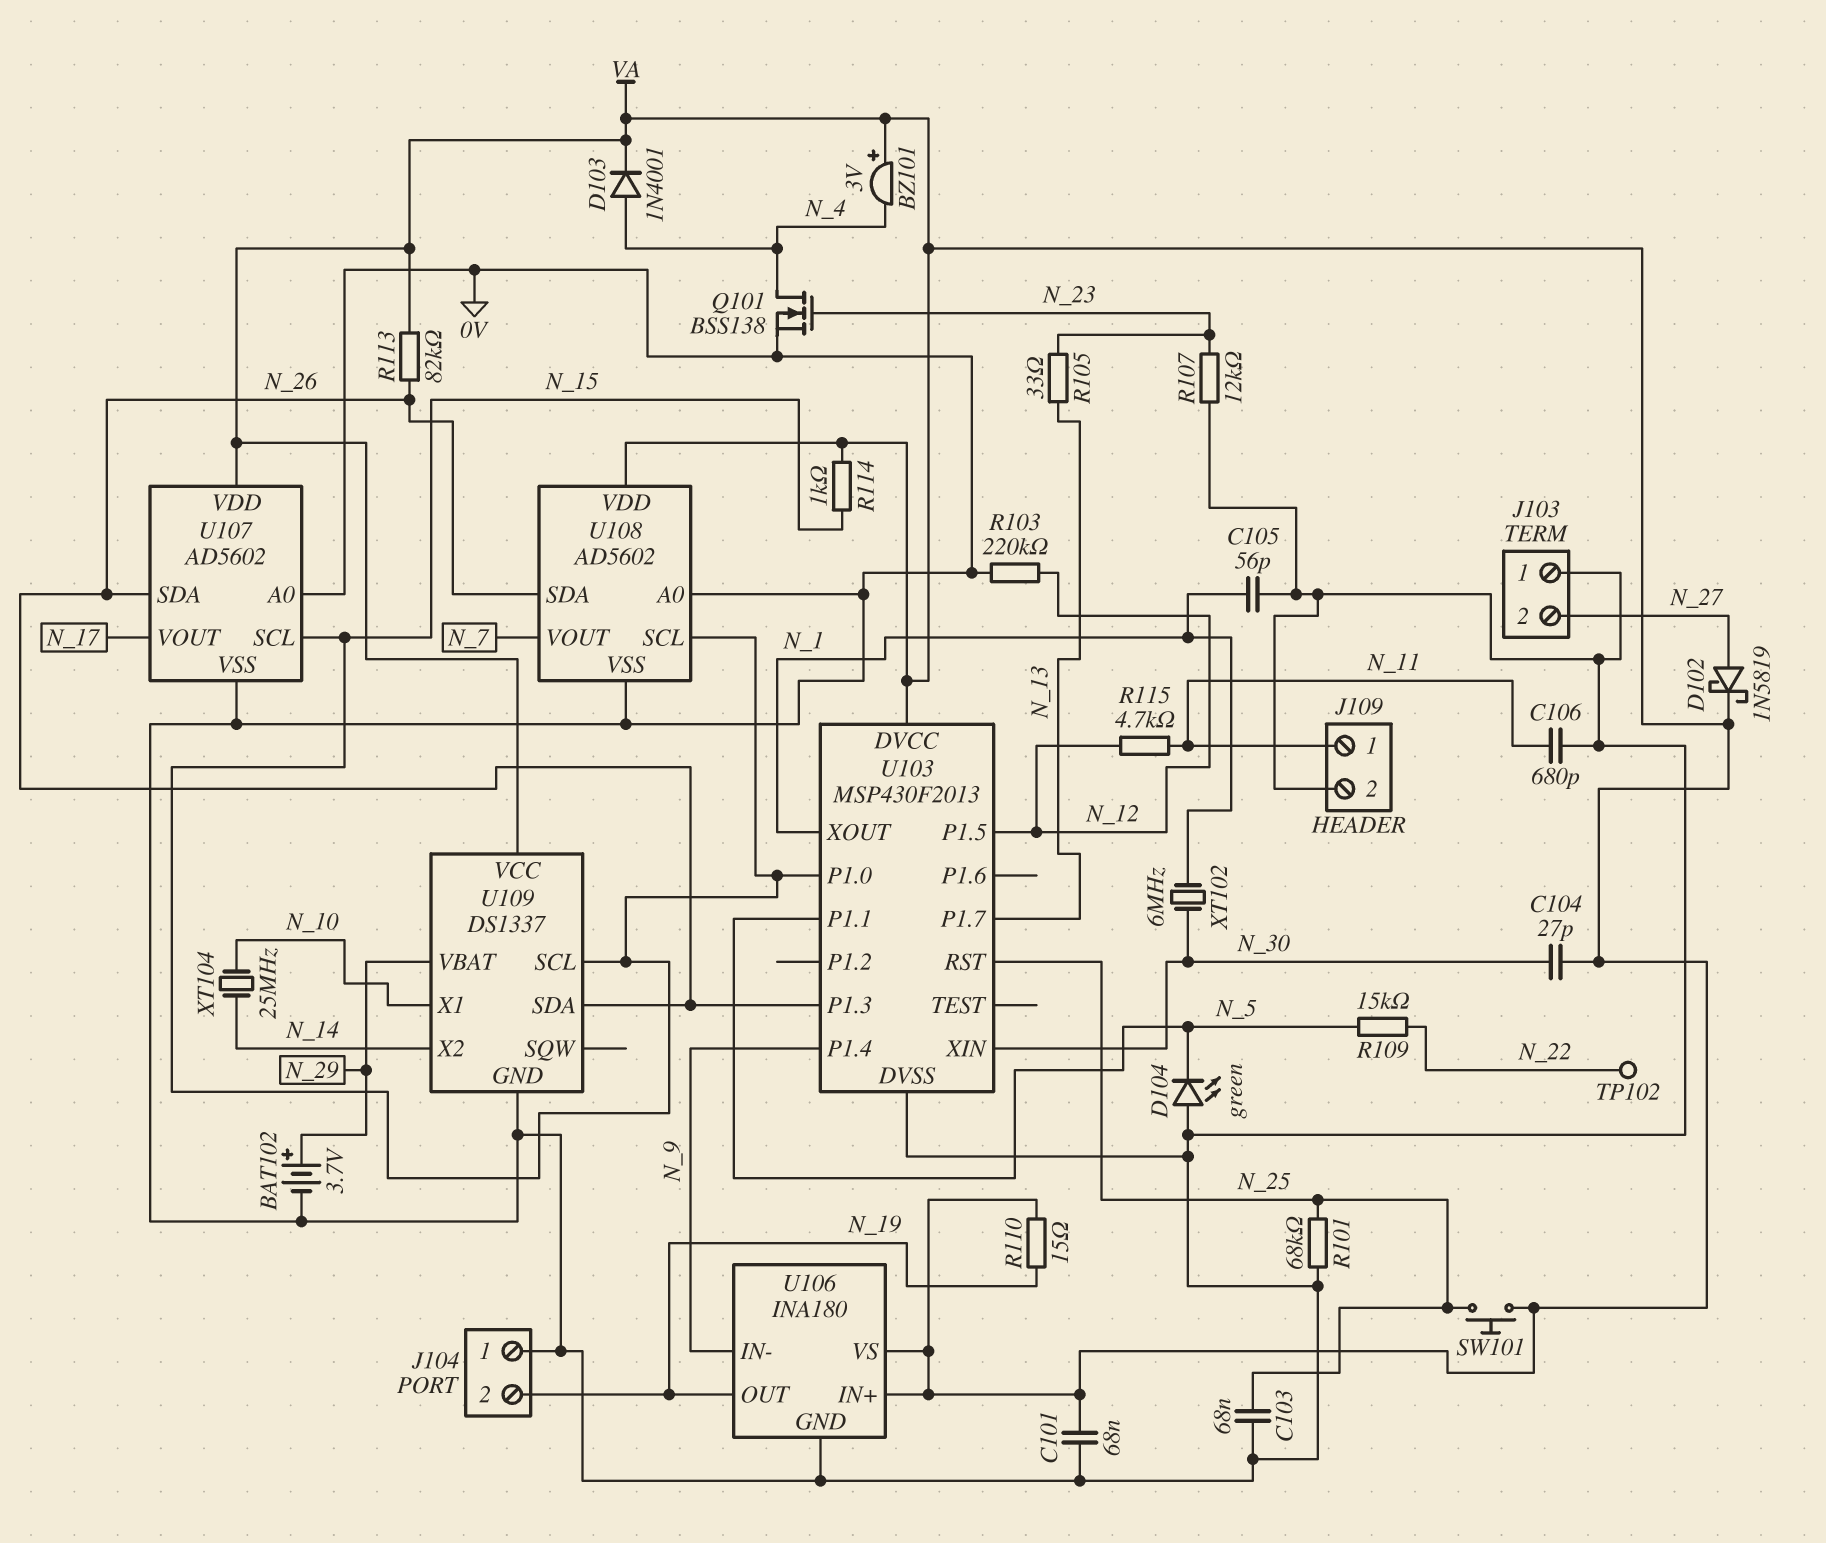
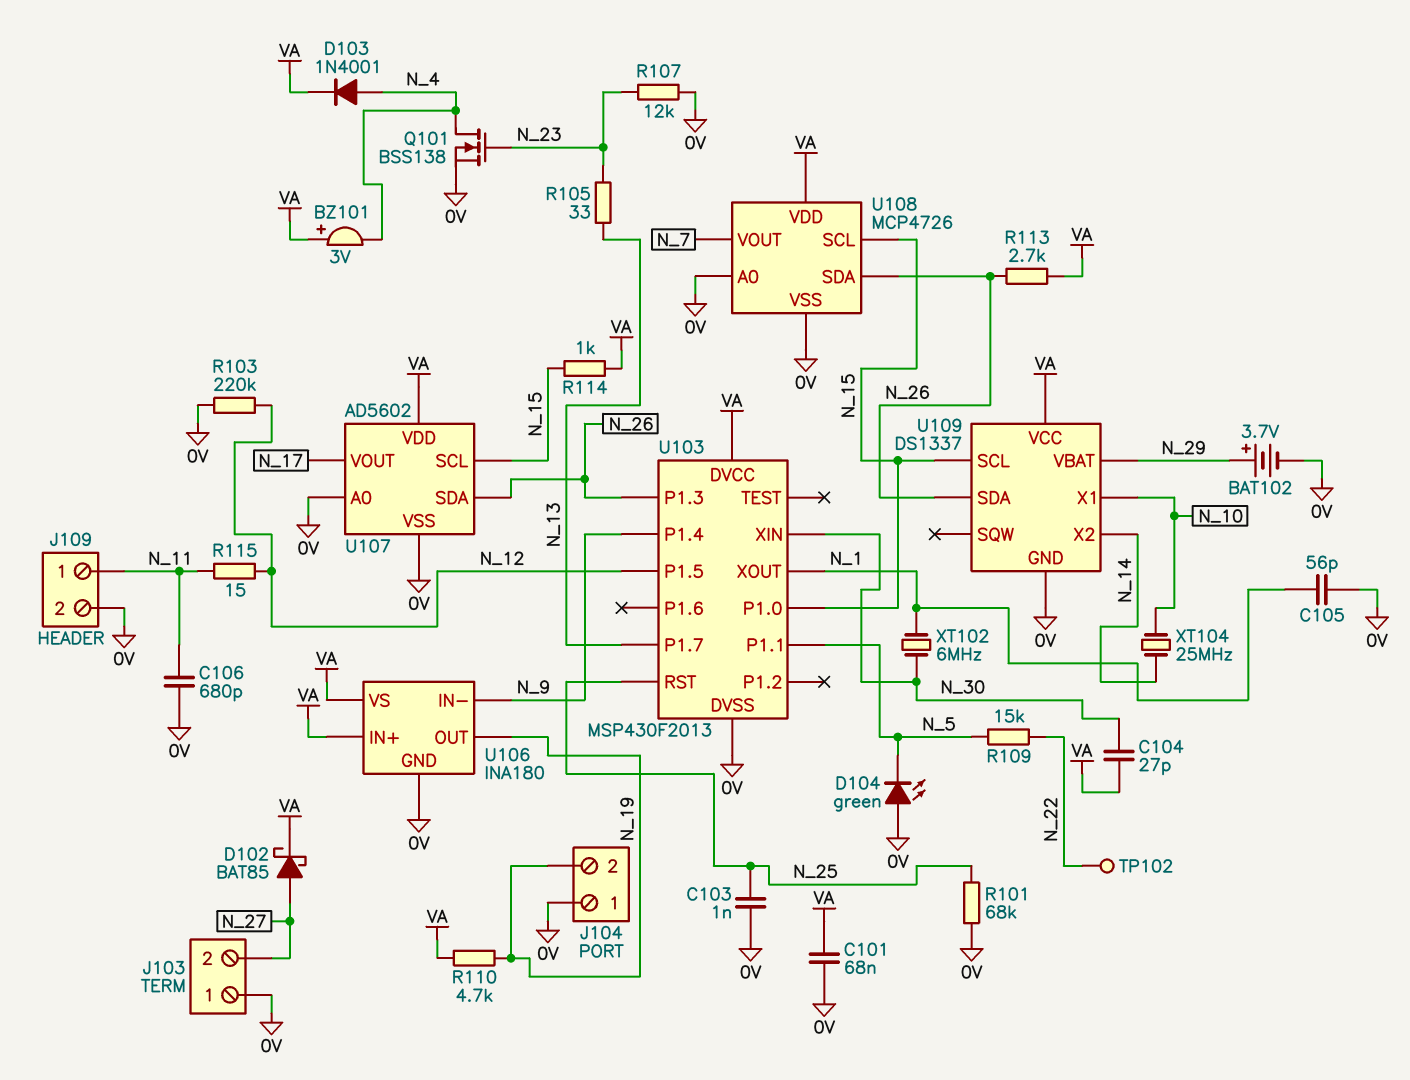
C103: 68nF (0V, N_25) -> 1nF (0V, N_25)
D102: schottky 1N5819 (A N_27, K VA) -> schottky BAT85 (A N_27, K VA)
R110: 15 (N_19, VA) -> 4.7k (N_19, VA)
R113: 82k (N_26, VA) -> 2.7k (N_26, VA)
R115: 4.7k (N_11, N_12) -> 15 (N_11, N_12)
SW101: button (N_25, VA) -> none
U108: AD5602 -> MCP4726

